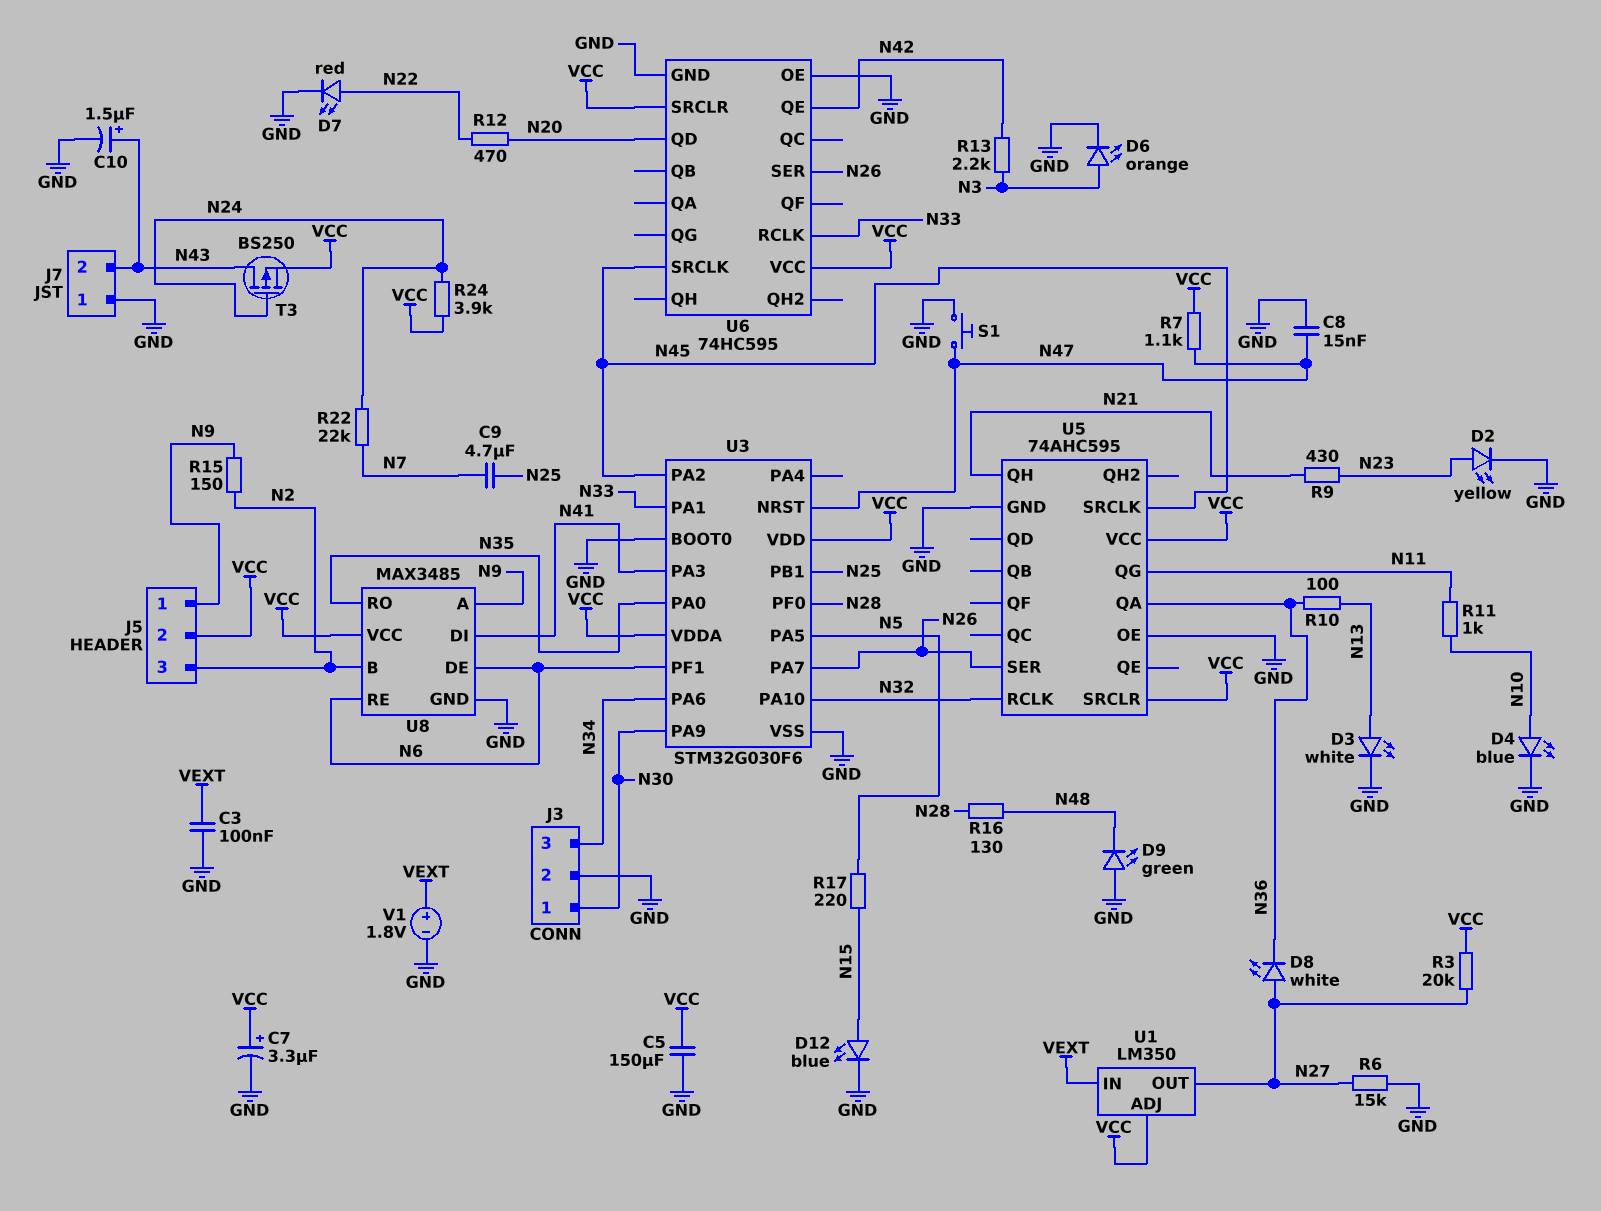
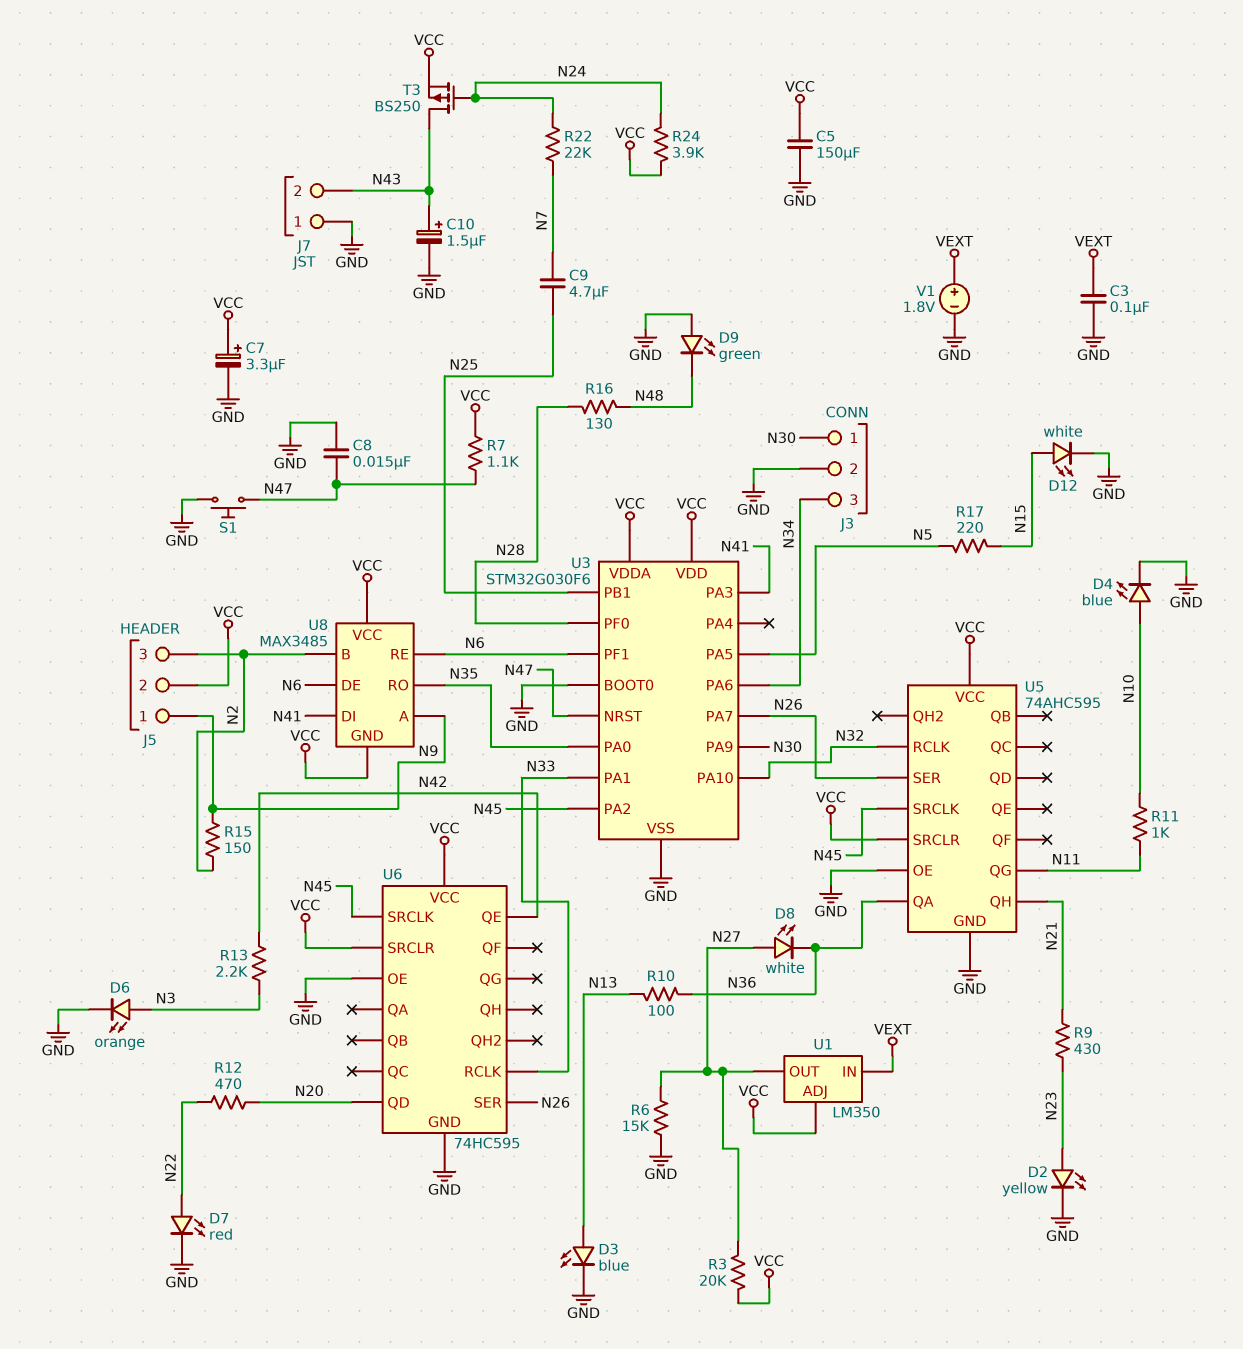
D3: LED white (A N13, K GND) -> LED blue (A N13, K GND)
D12: LED blue (A N15, K GND) -> LED white (A N15, K GND)
U8 pin GND: GND -> VCC

